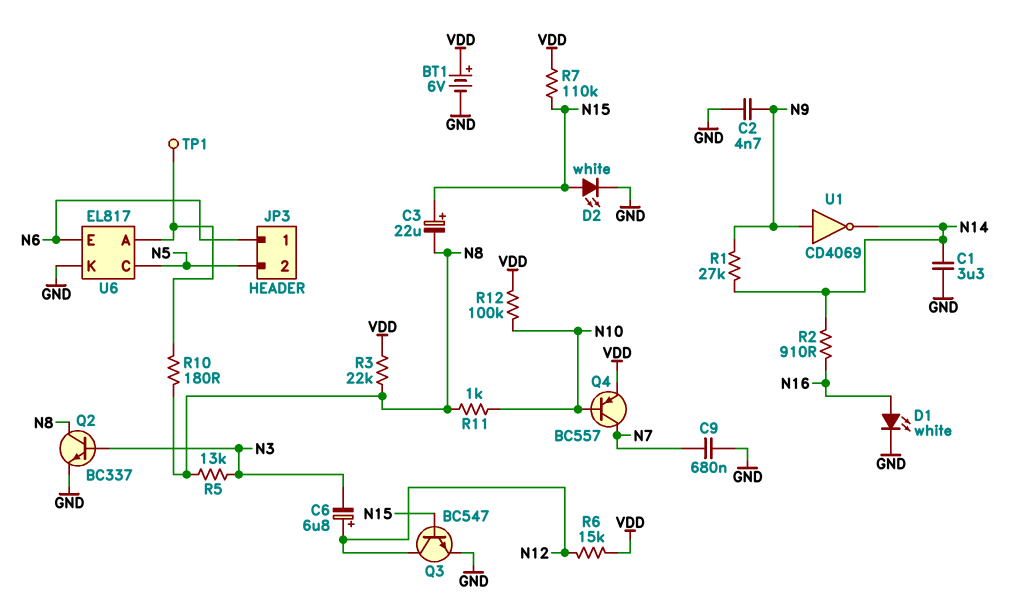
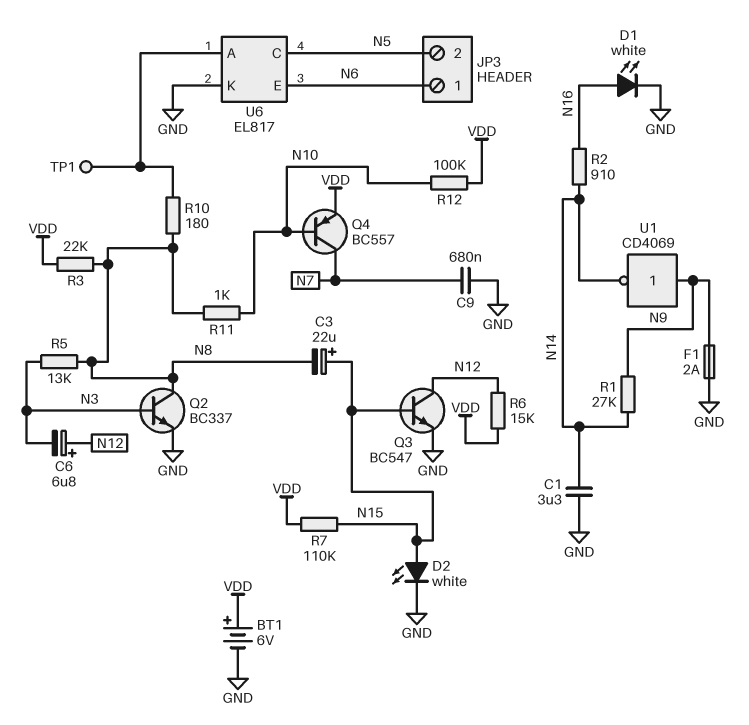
C2: 4.7nF (GND, N9) -> none
F1: none -> 2A (GND, N9)

